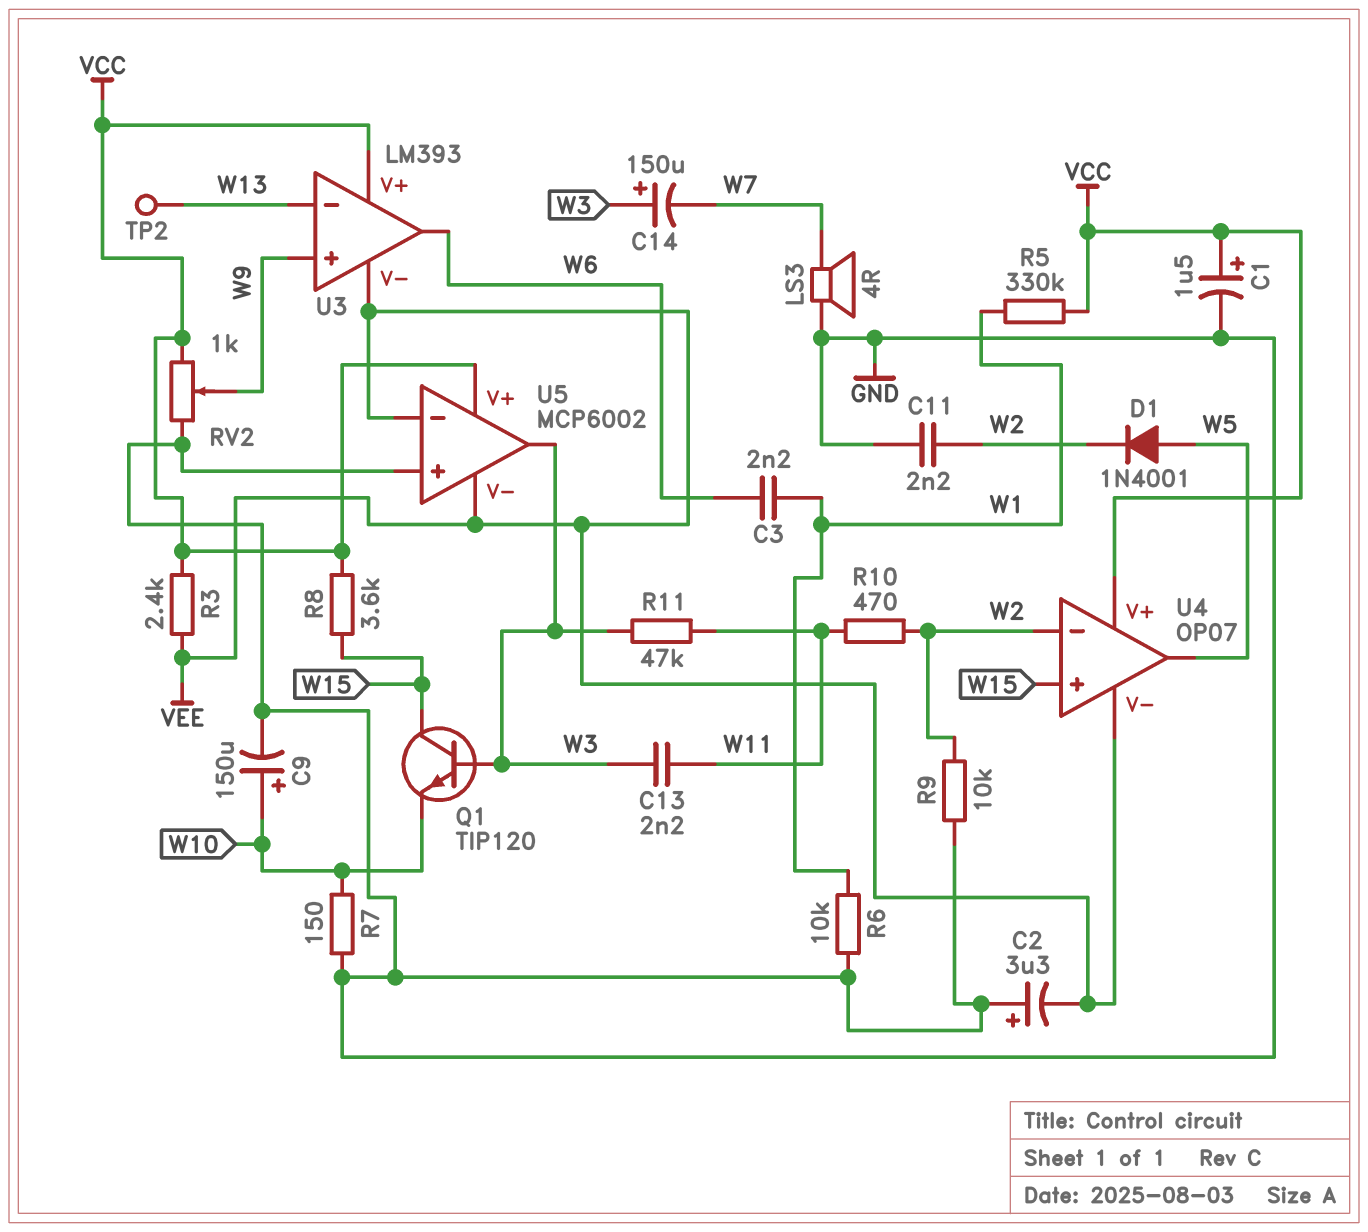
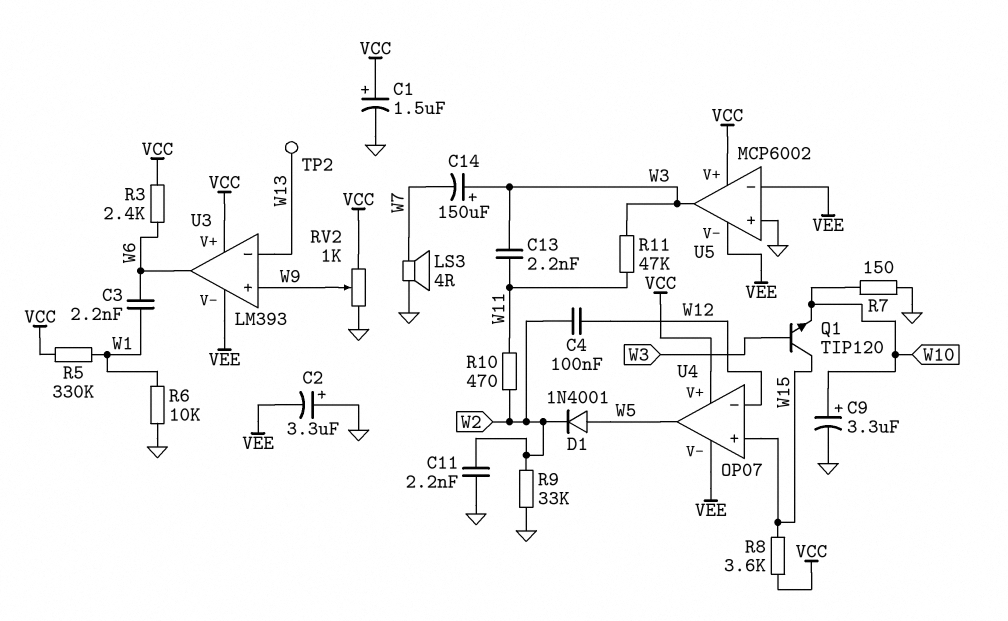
C4: none -> 100nF (W2, W12)
C9: 150uF (plus W10, minus GND) -> 3.3uF (plus W10, minus GND)
R3: 2.4k (VCC, VEE) -> 2.4k (VCC, W6)
R9: 10k (GND, W2) -> 33k (GND, W2)
U4 pin in-: W2 -> W12

